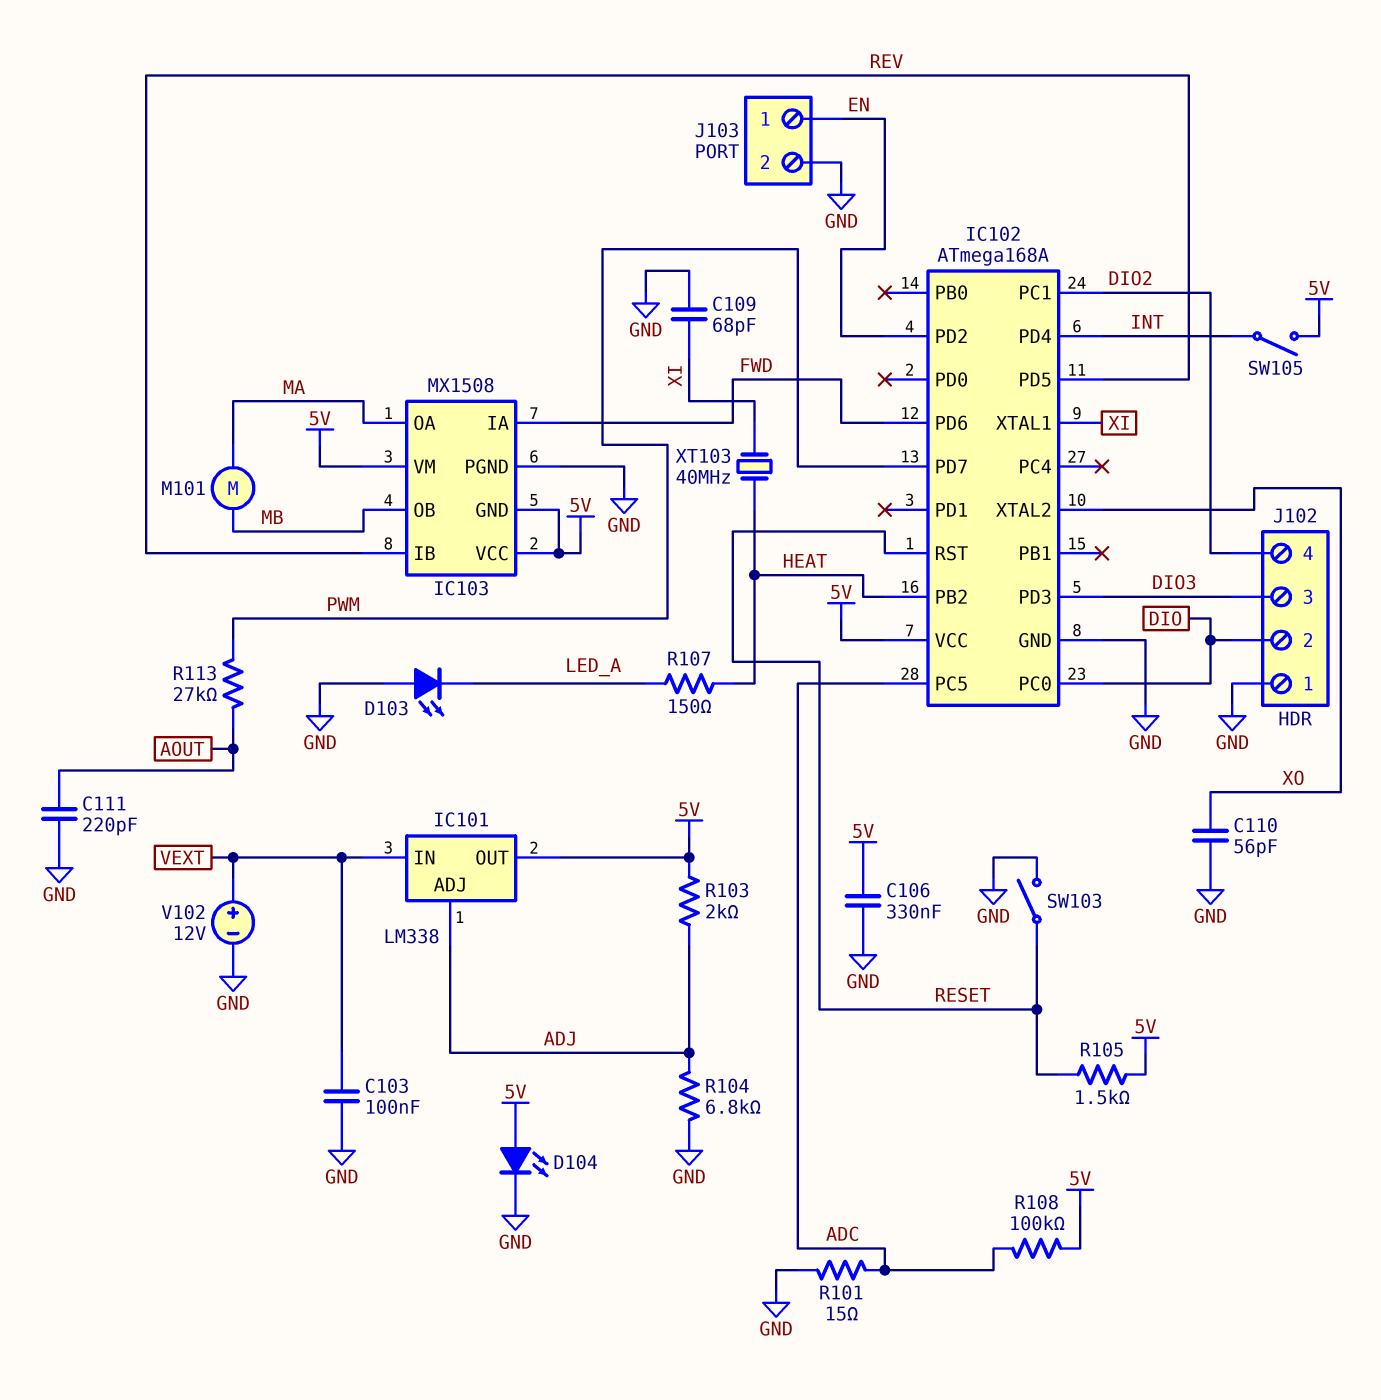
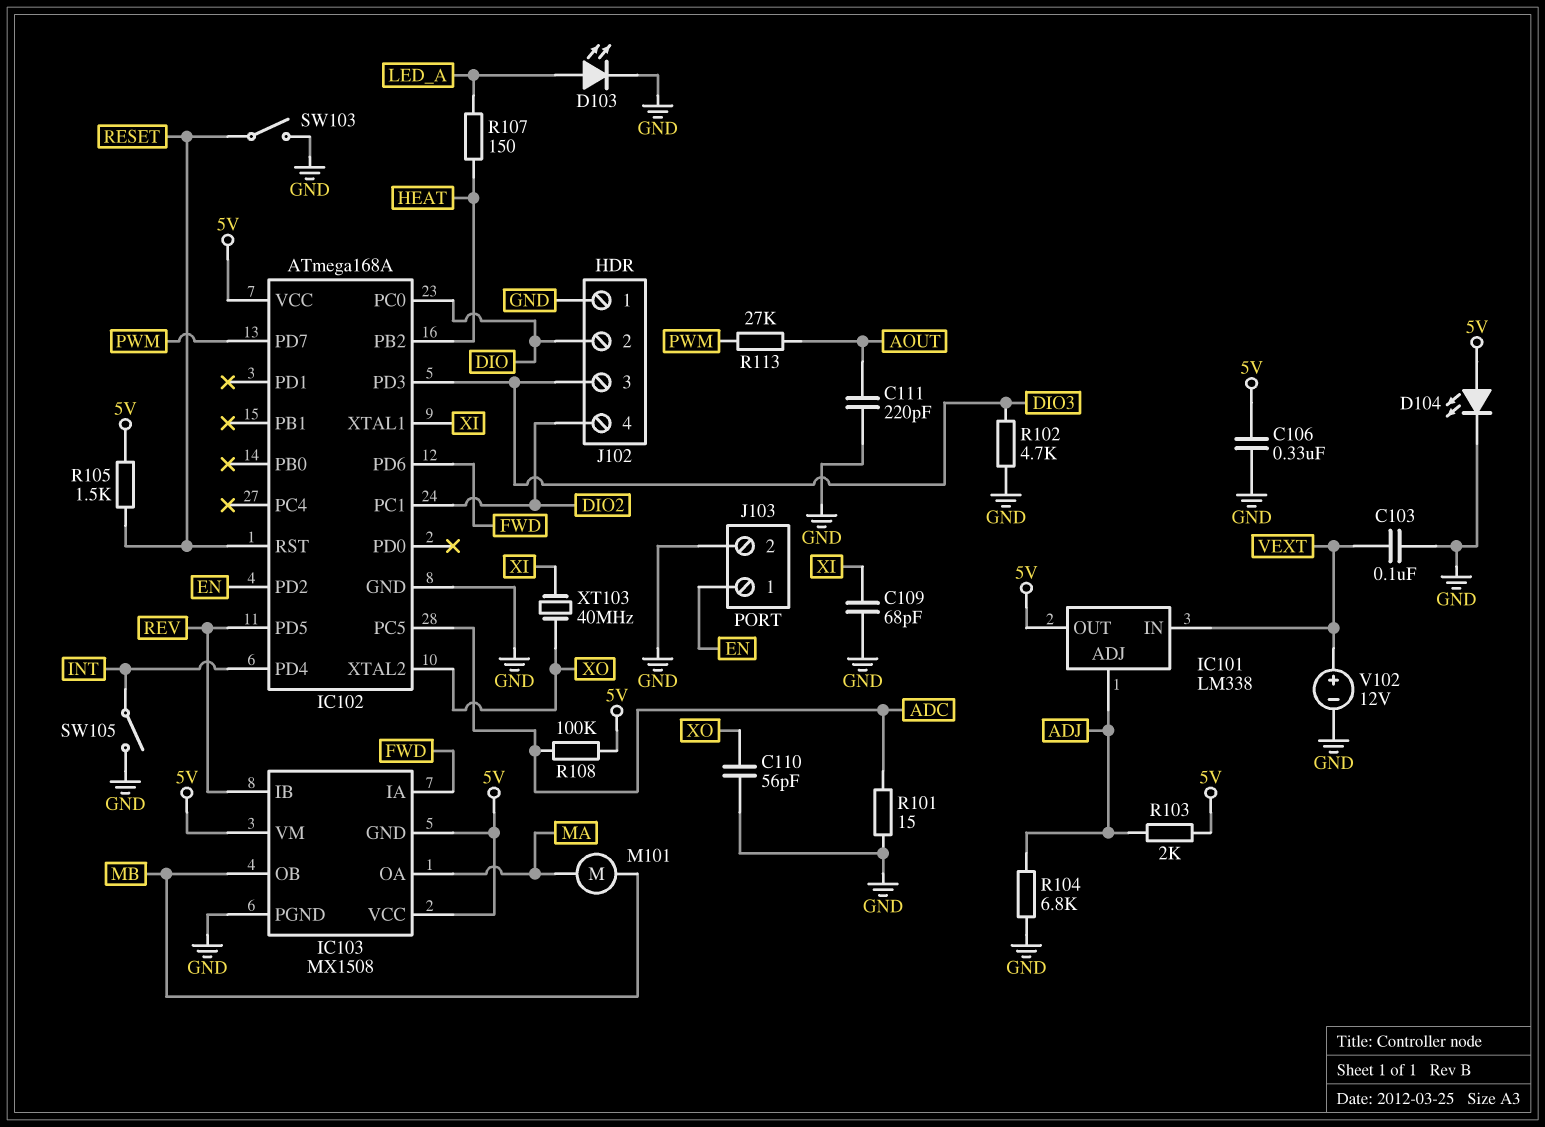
D103: LED (A GND, K LED_A) -> LED (A LED_A, K GND)
R102: none -> 4.7k (DIO3, GND)
SW105: switch (5V, INT) -> switch (GND, INT)
XT103: 40MHz (HEAT, XI) -> 40MHz (XI, XO)

